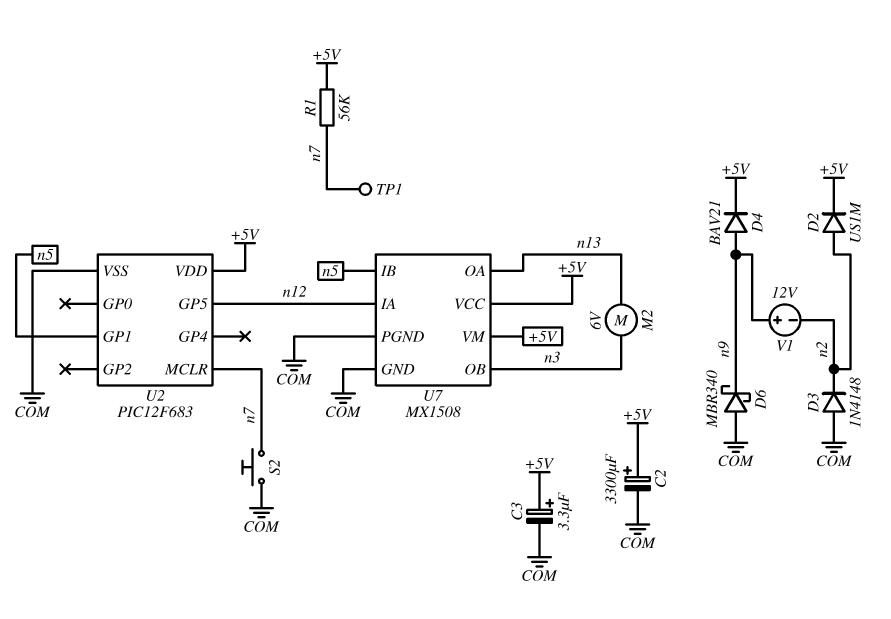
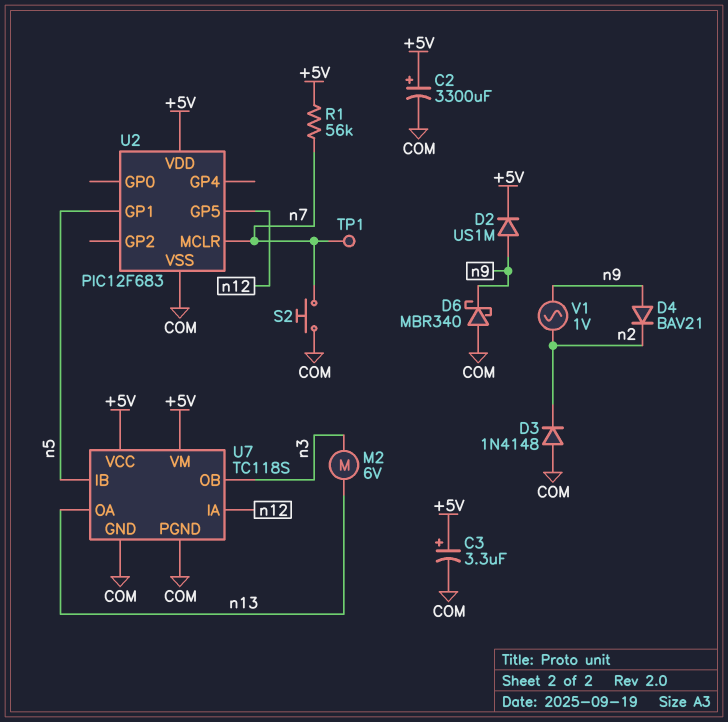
D2: diode US1M (A n2, K +5V) -> diode US1M (A n9, K +5V)
D4: diode BAV21 (A n9, K +5V) -> diode BAV21 (A n9, K n2)
U7: MX1508 -> TC118S
V1: 12V (plus n9, minus n2) -> AC 1V (n2, n9)

